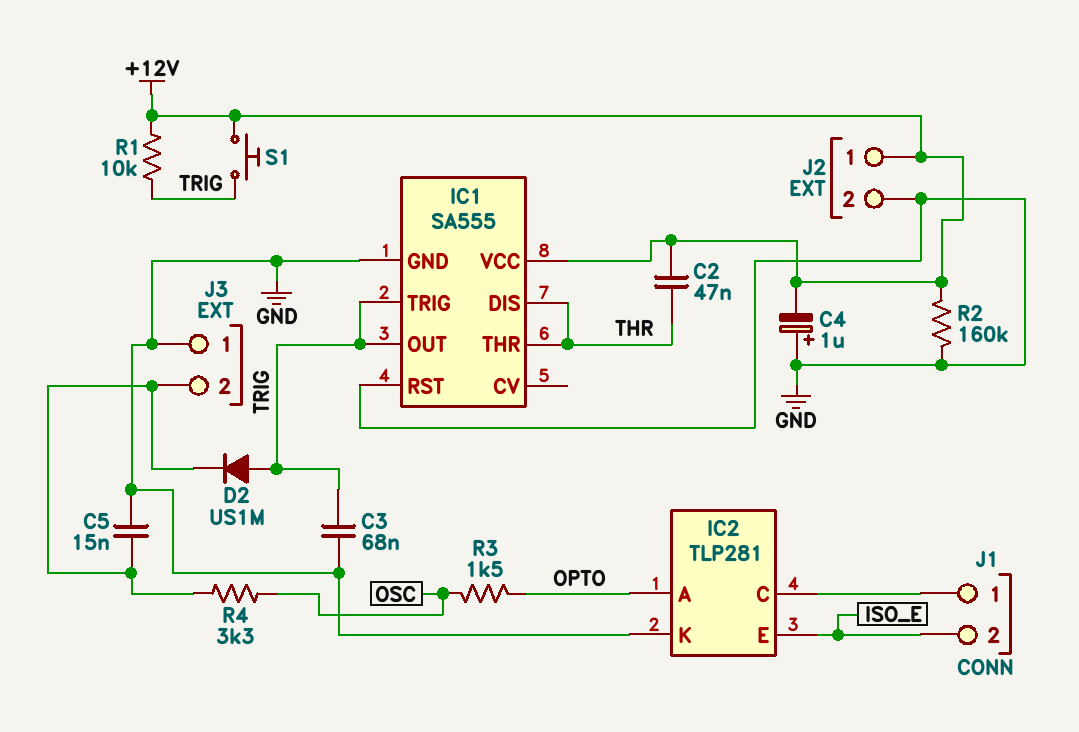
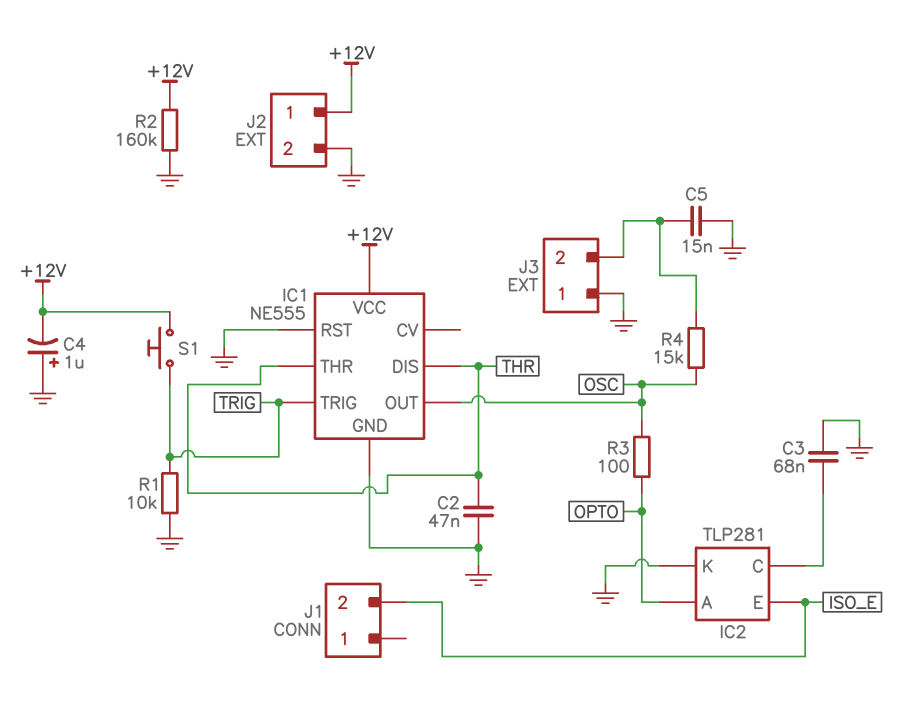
C2: 47nF (+12V, THR) -> 47nF (GND, THR)
C3: 68nF (GND, TRIG) -> 68nF (GND, IC2/C)
D2: diode US1M (A TRIG, K J3/2) -> none
IC1: SA555 -> NE555
IC1 pin OUT: TRIG -> OSC
J1 pin 1: IC2/C -> none
R1: 10k (+12V, TRIG) -> 10k (GND, TRIG)
R3: 1.5k (OPTO, OSC) -> 100 (OPTO, OSC)
R4: 3.3k (J3/2, OSC) -> 15k (J3/2, OSC)

